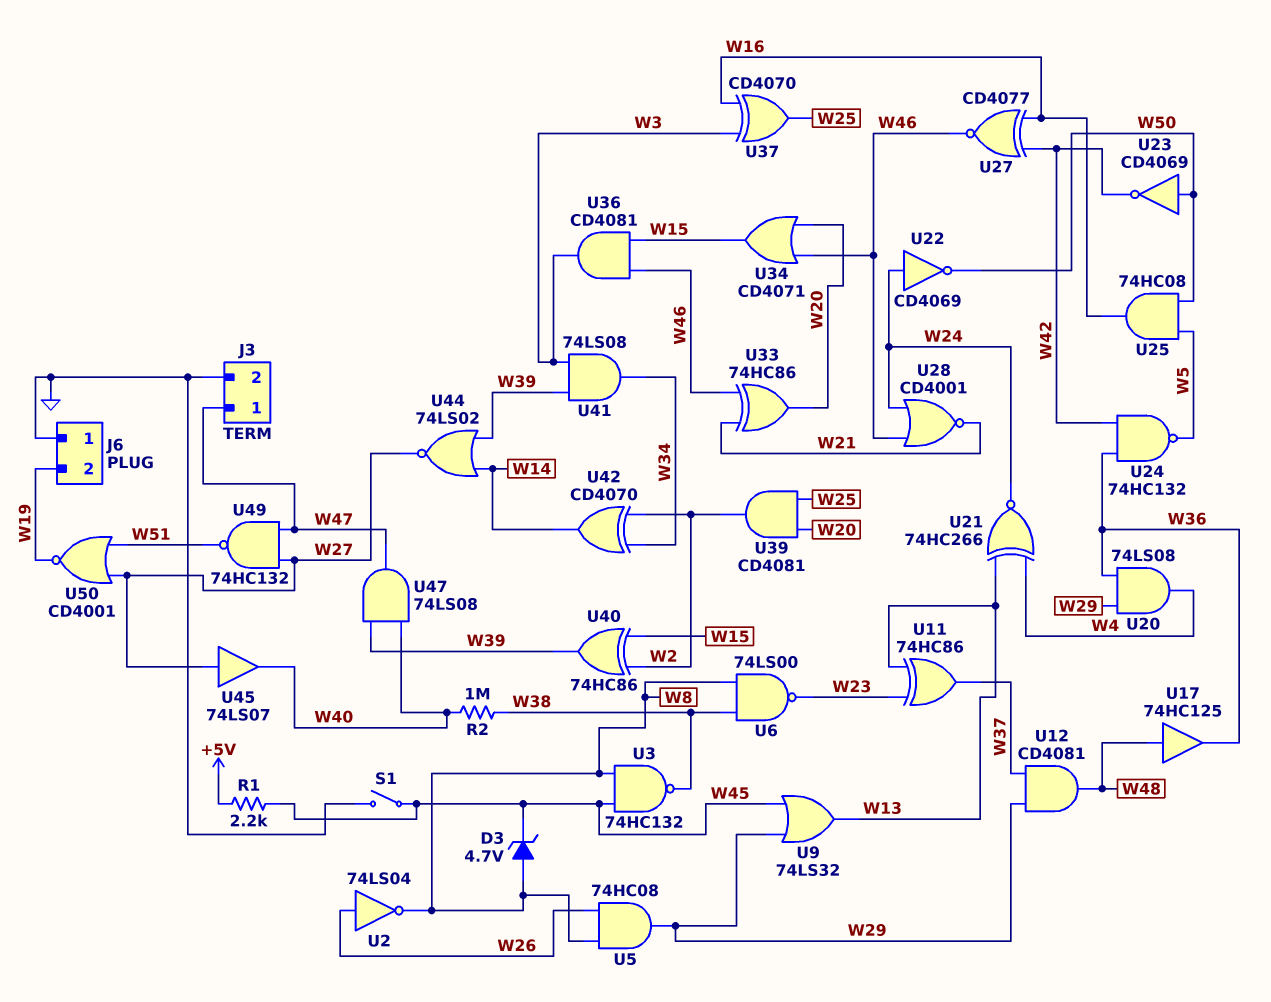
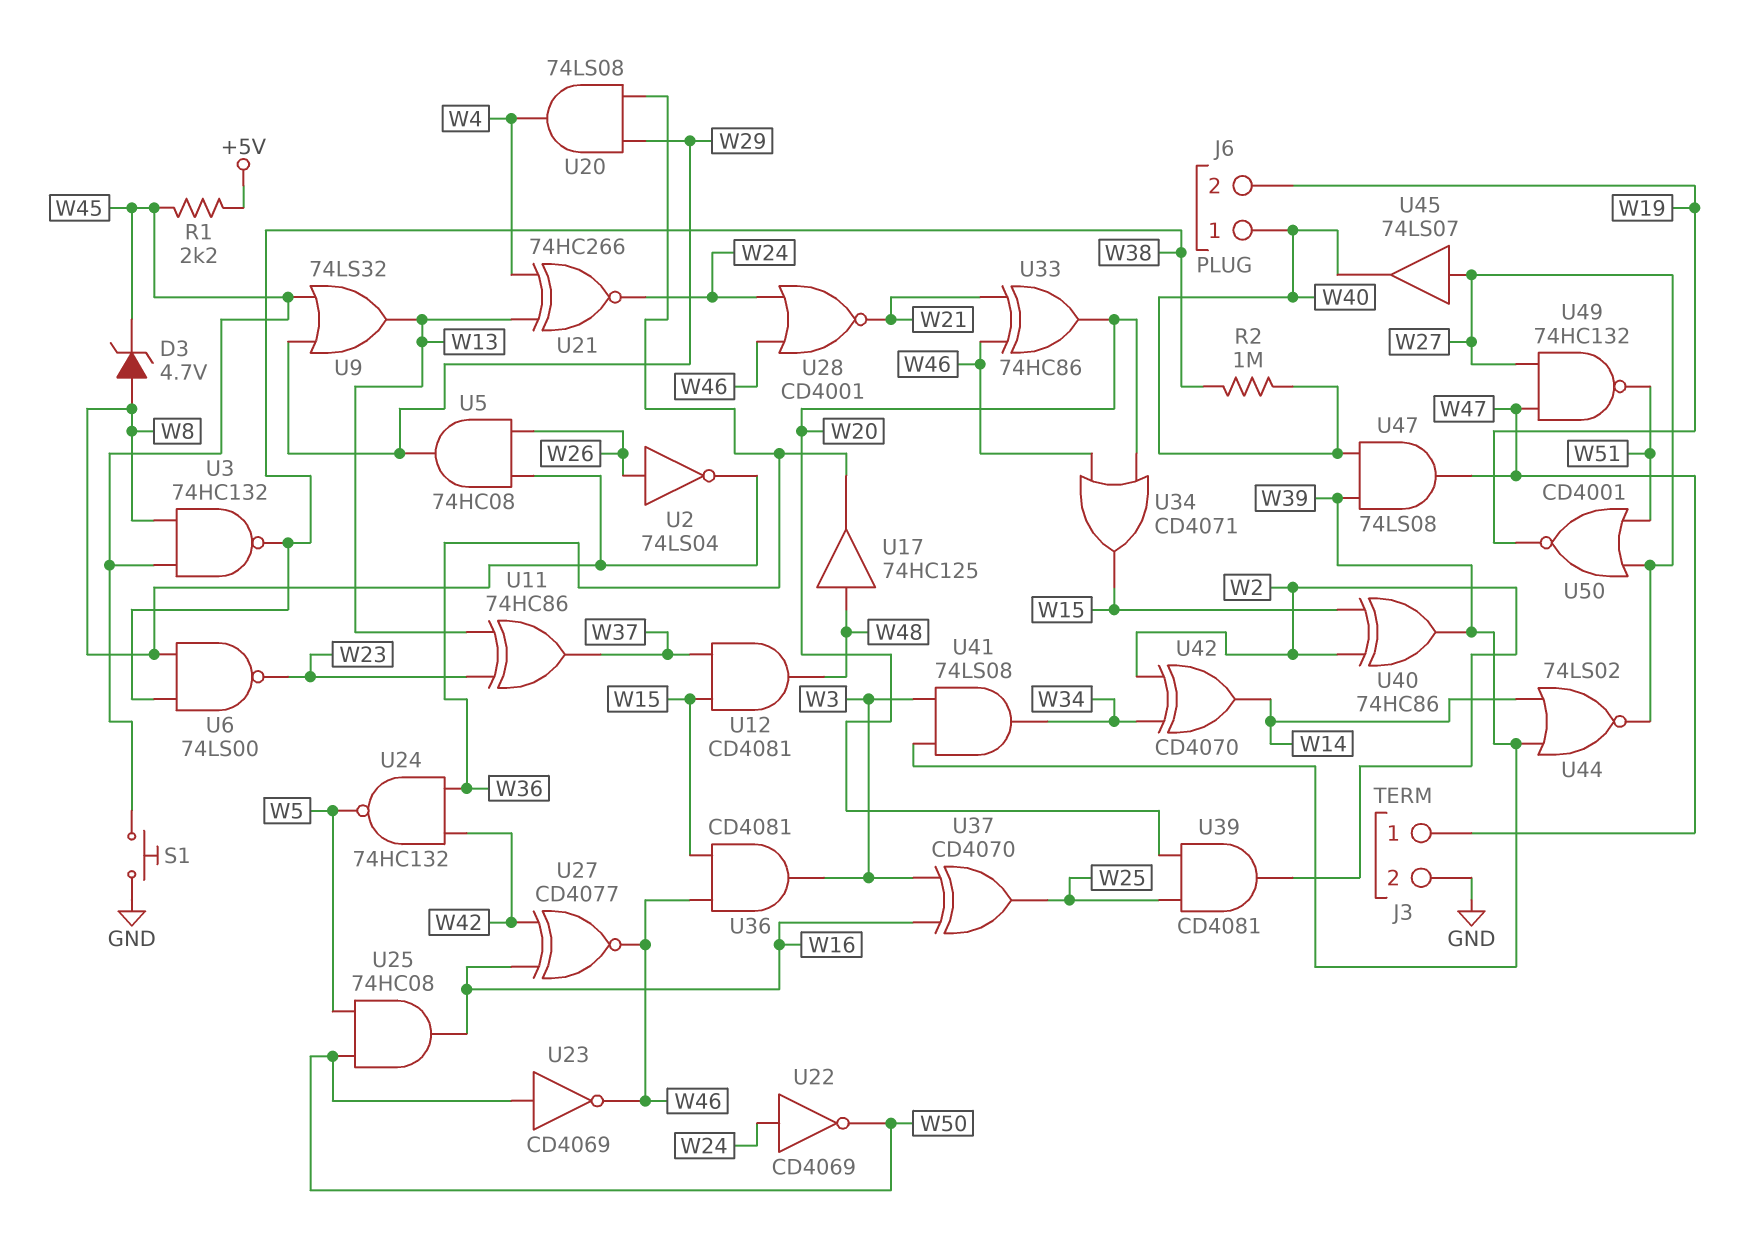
J6 pin 1: GND -> W40
S1: switch (GND, W45) -> button (GND, W45)
U12: AND CD4081 (in W29, in W37, out W48) -> AND CD4081 (in W15, in W37, out W48)
U23: NOT CD4069 (in W50, out W42) -> NOT CD4069 (in W50, out W46)

